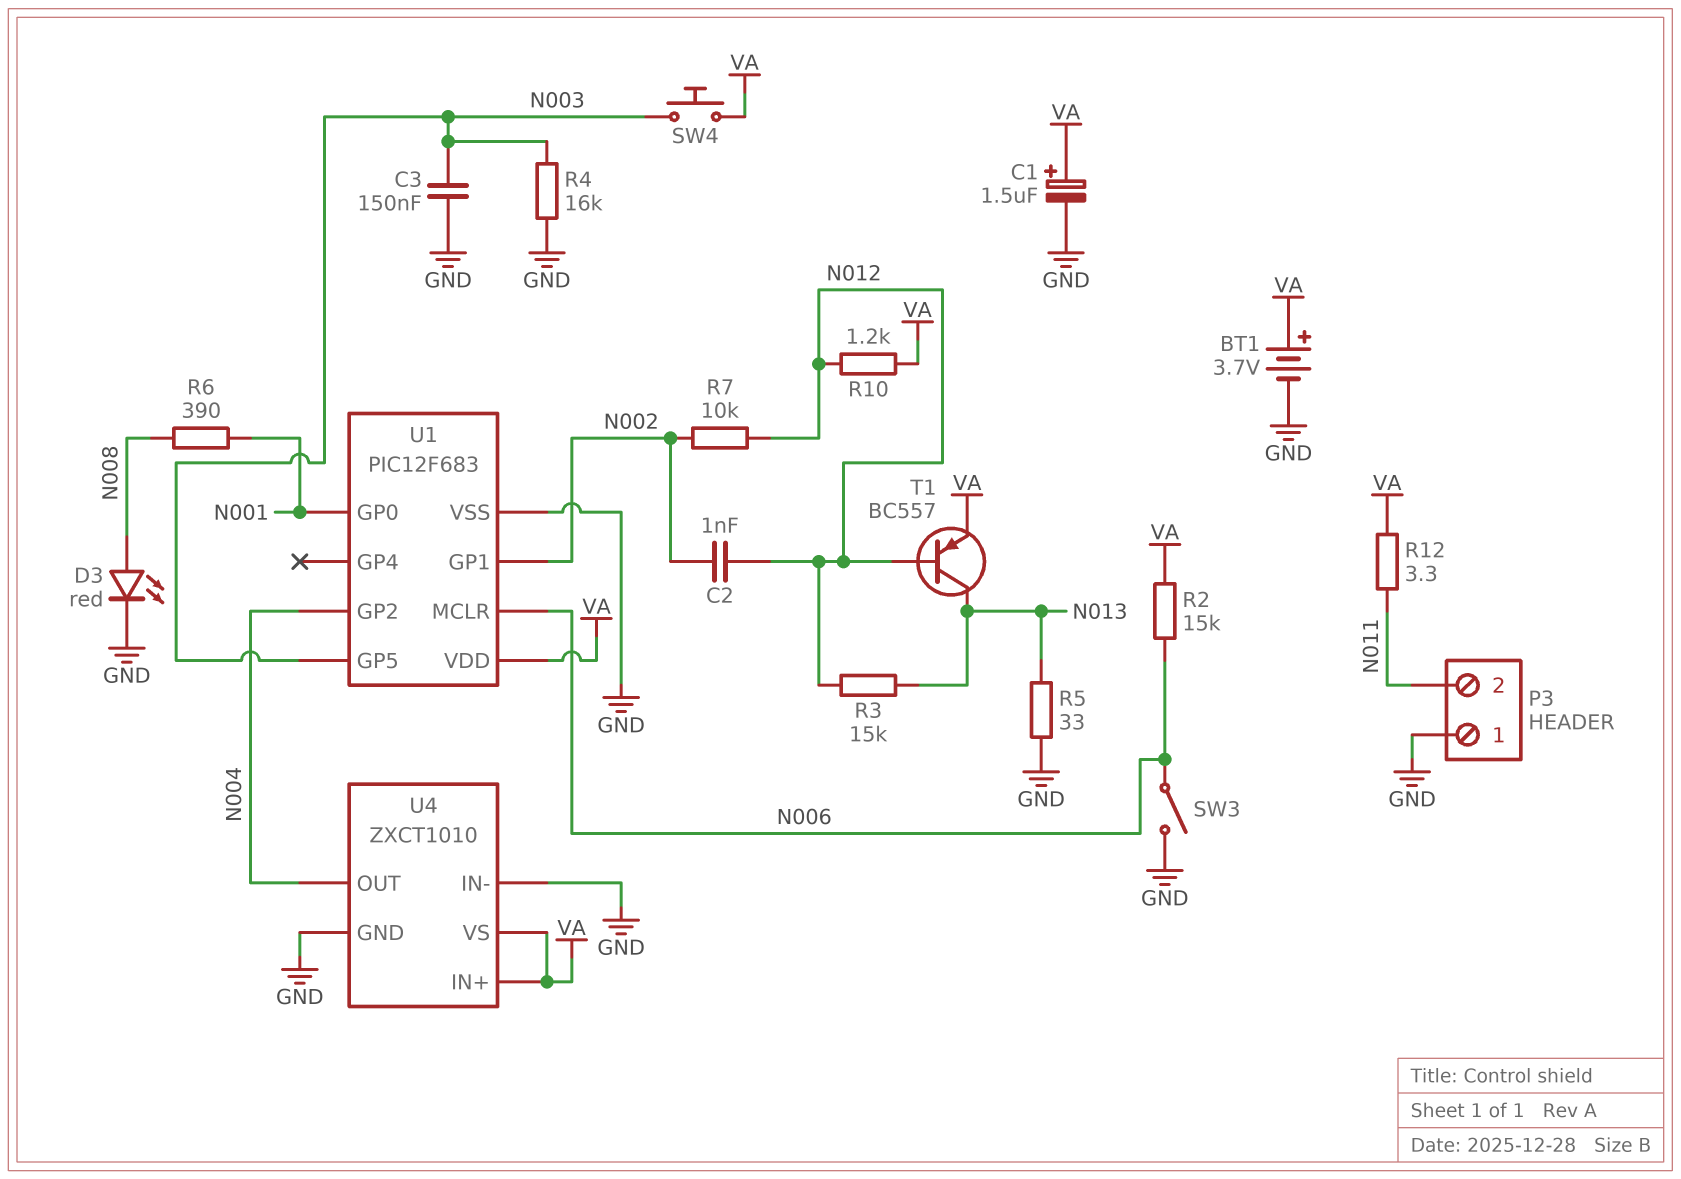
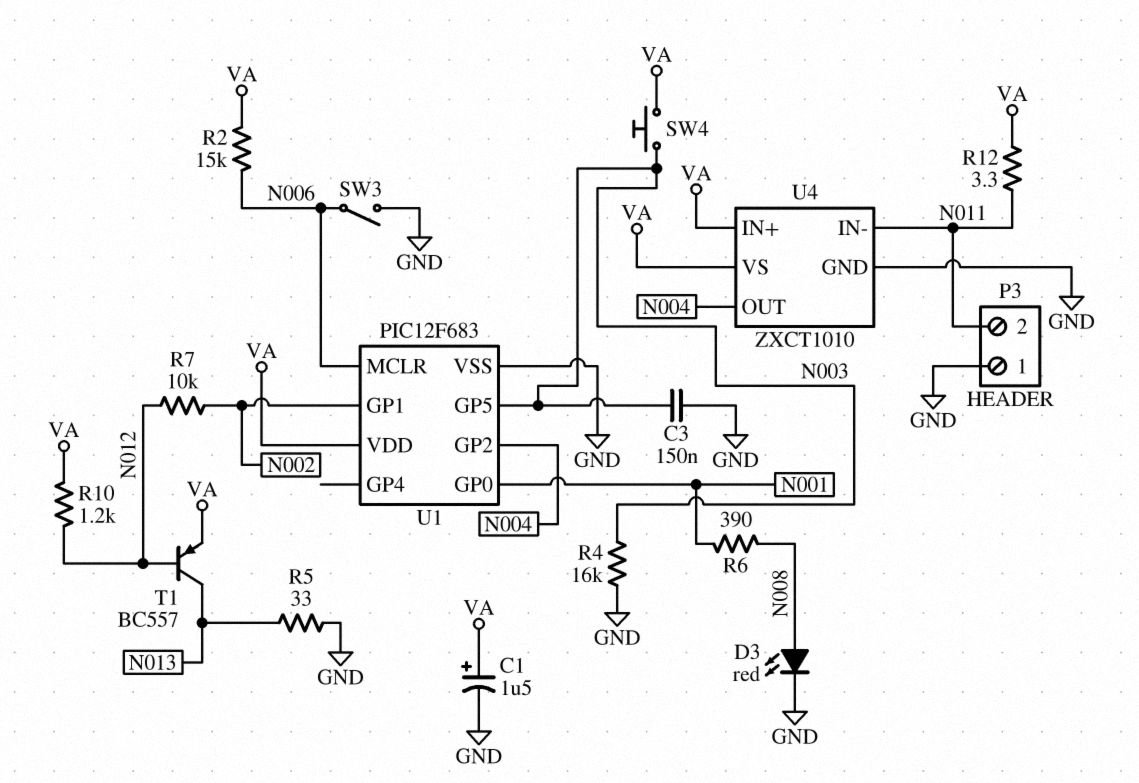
BT1: 3.7V (plus VA, minus GND) -> none
C2: 1nF (N002, N012) -> none
R3: 15k (N012, N013) -> none
U4 pin IN-: GND -> N011

